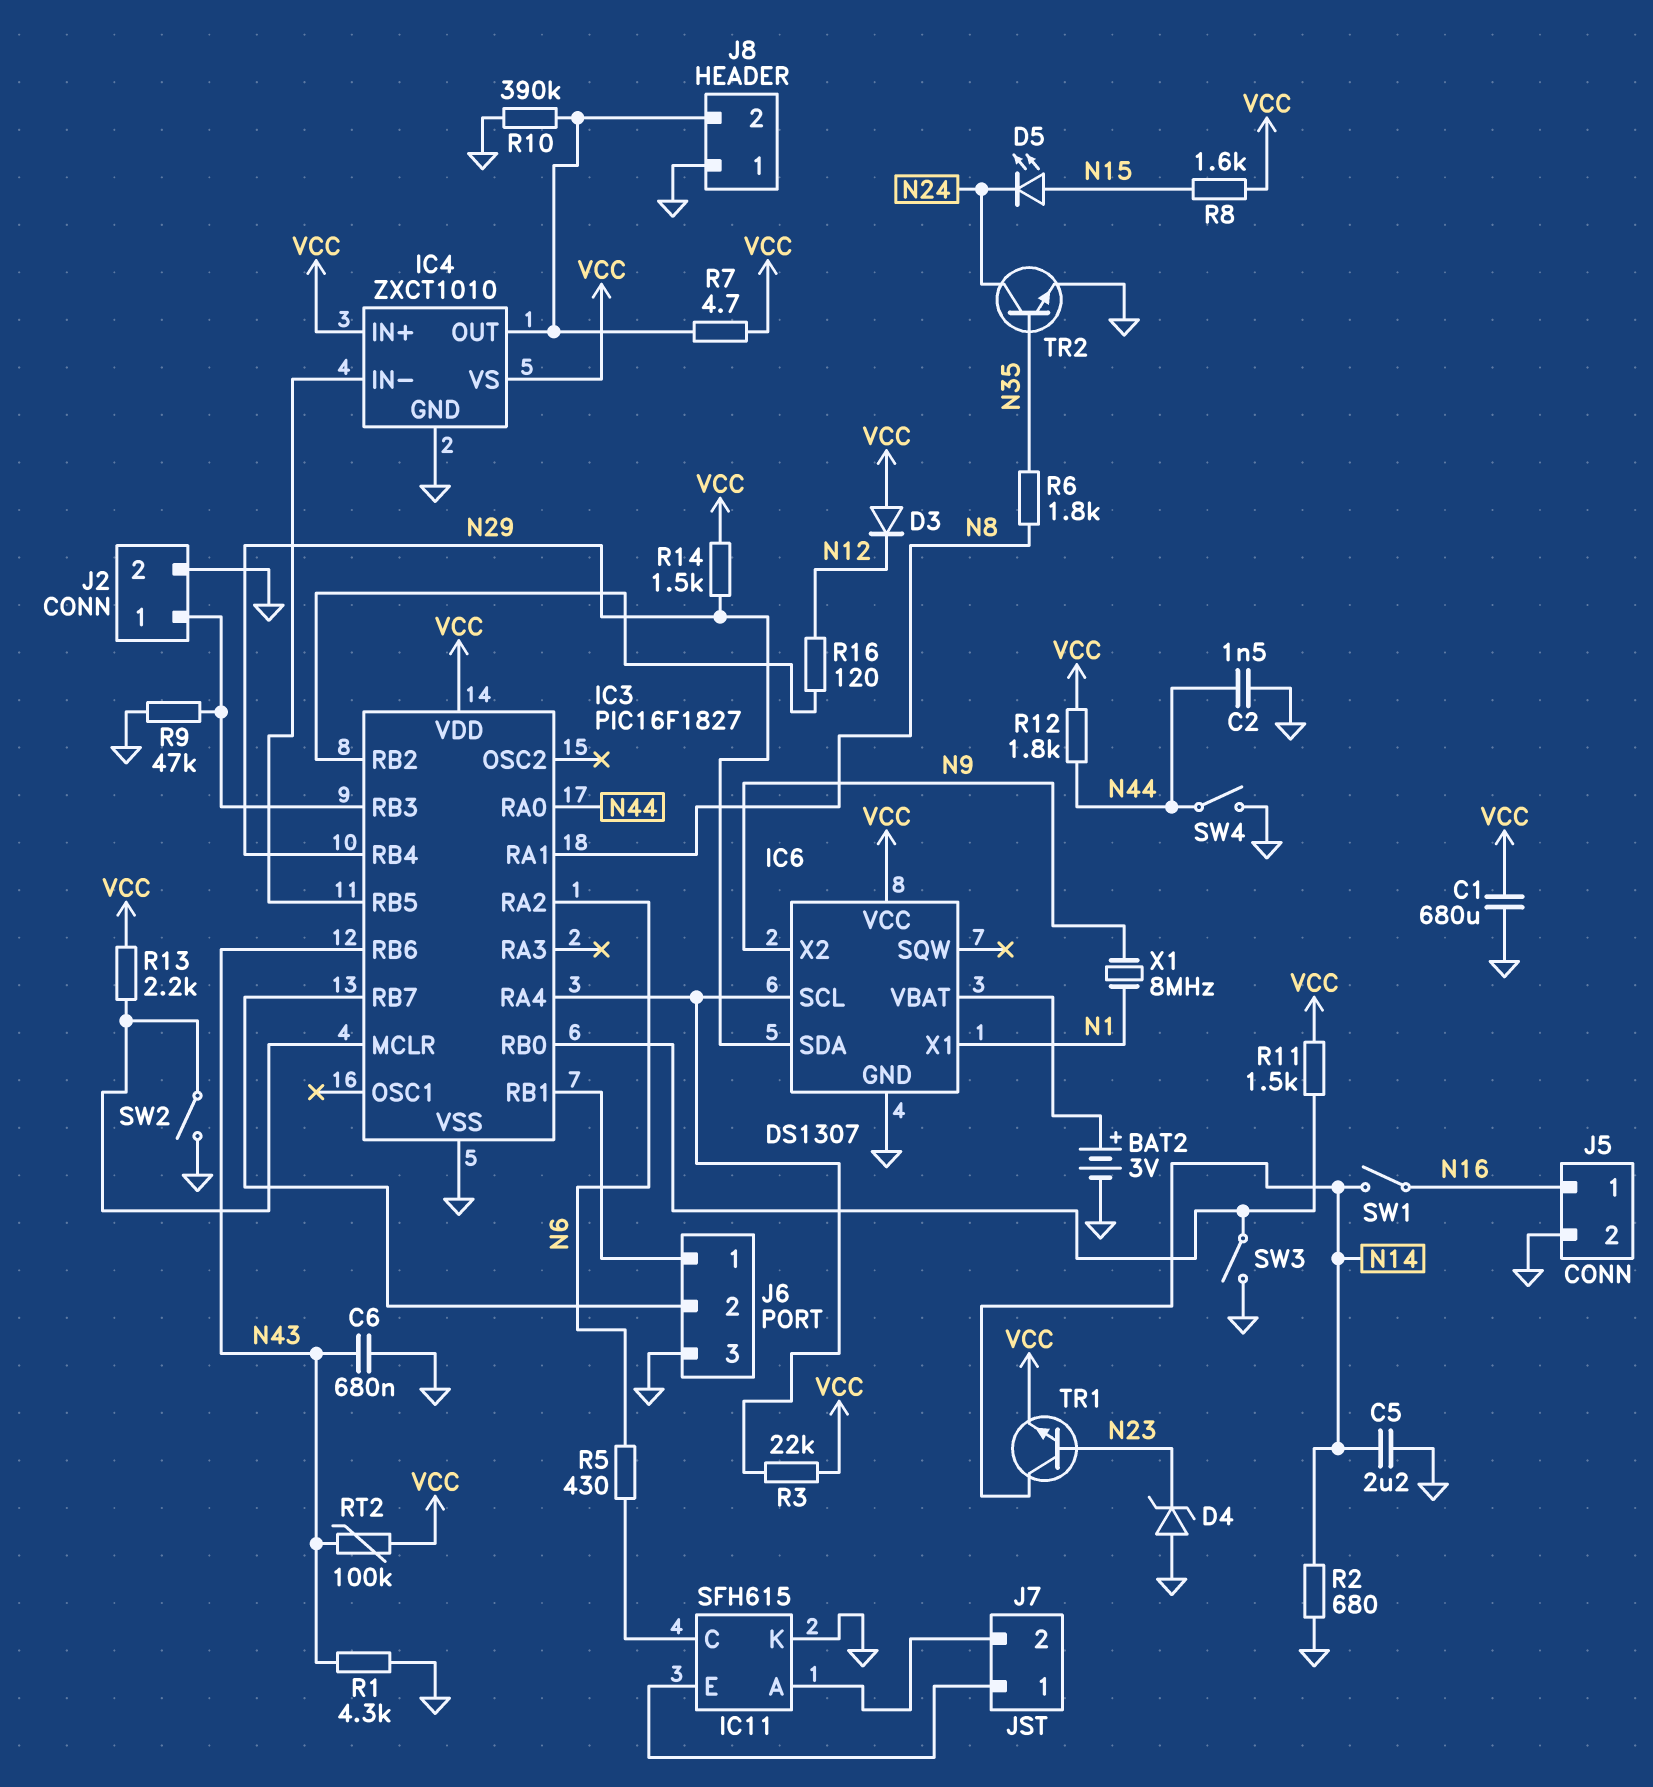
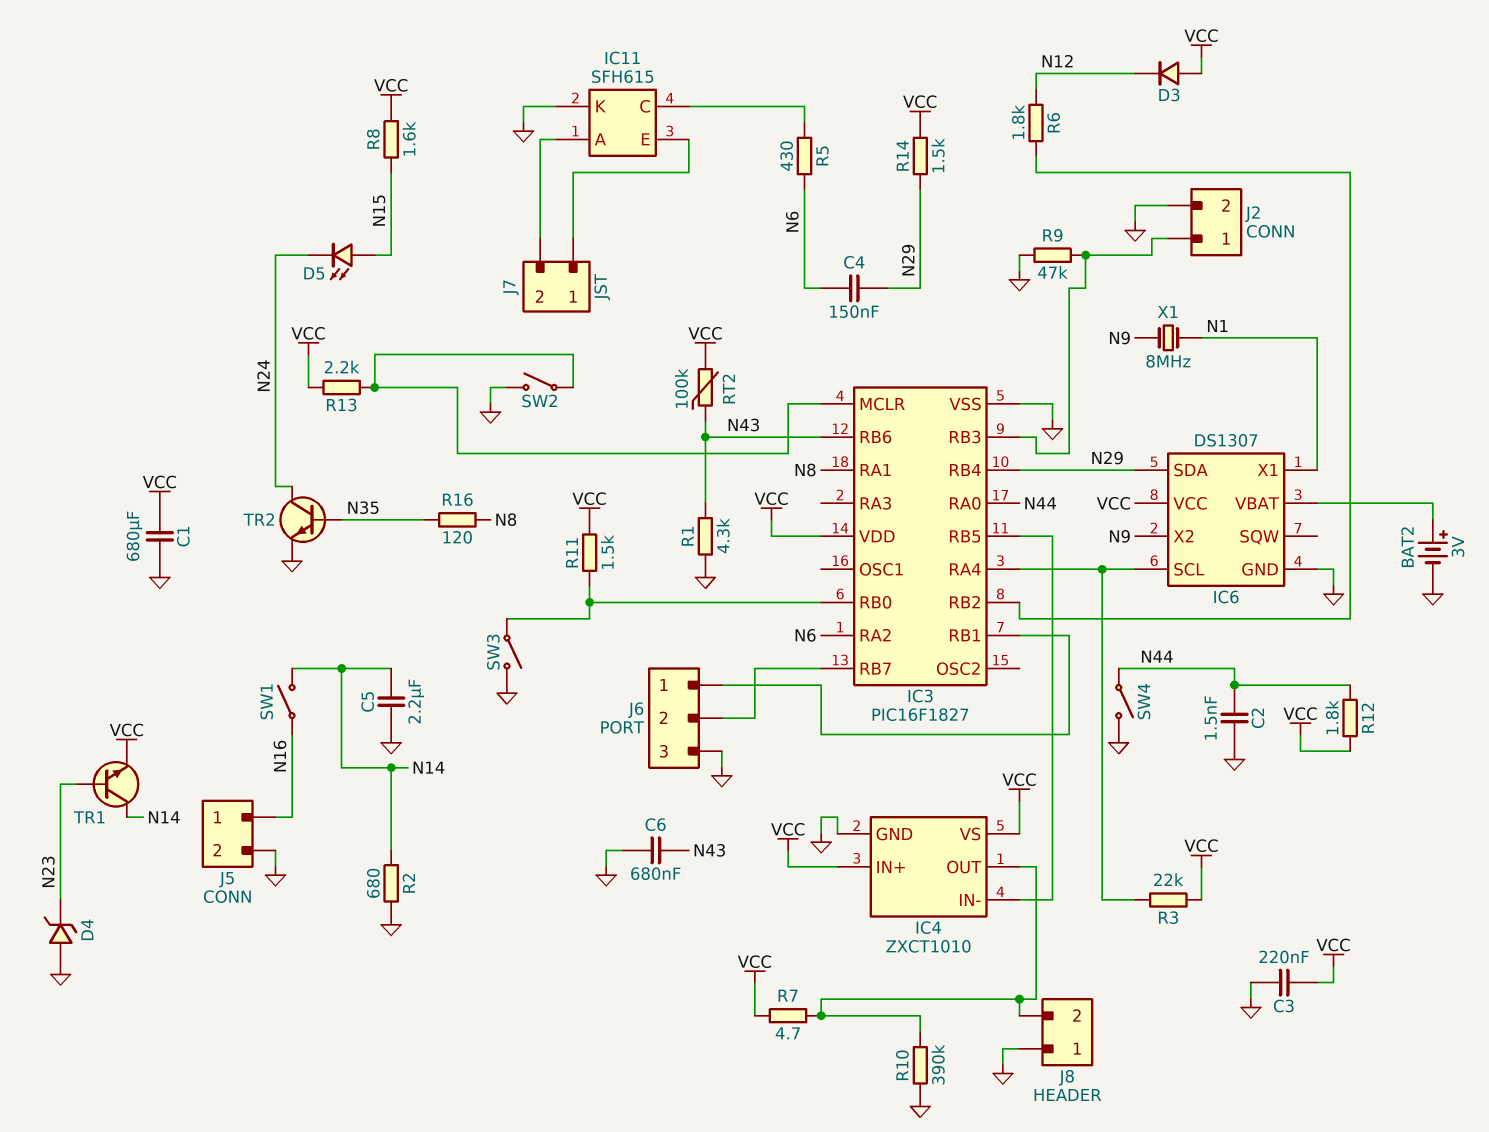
C3: none -> 220nF (GND, VCC)
C4: none -> 150nF (N6, N29)
R6: 1.8k (N8, N35) -> 1.8k (IC3/RB2, N12)
R16: 120 (IC3/RB2, N12) -> 120 (N8, N35)

